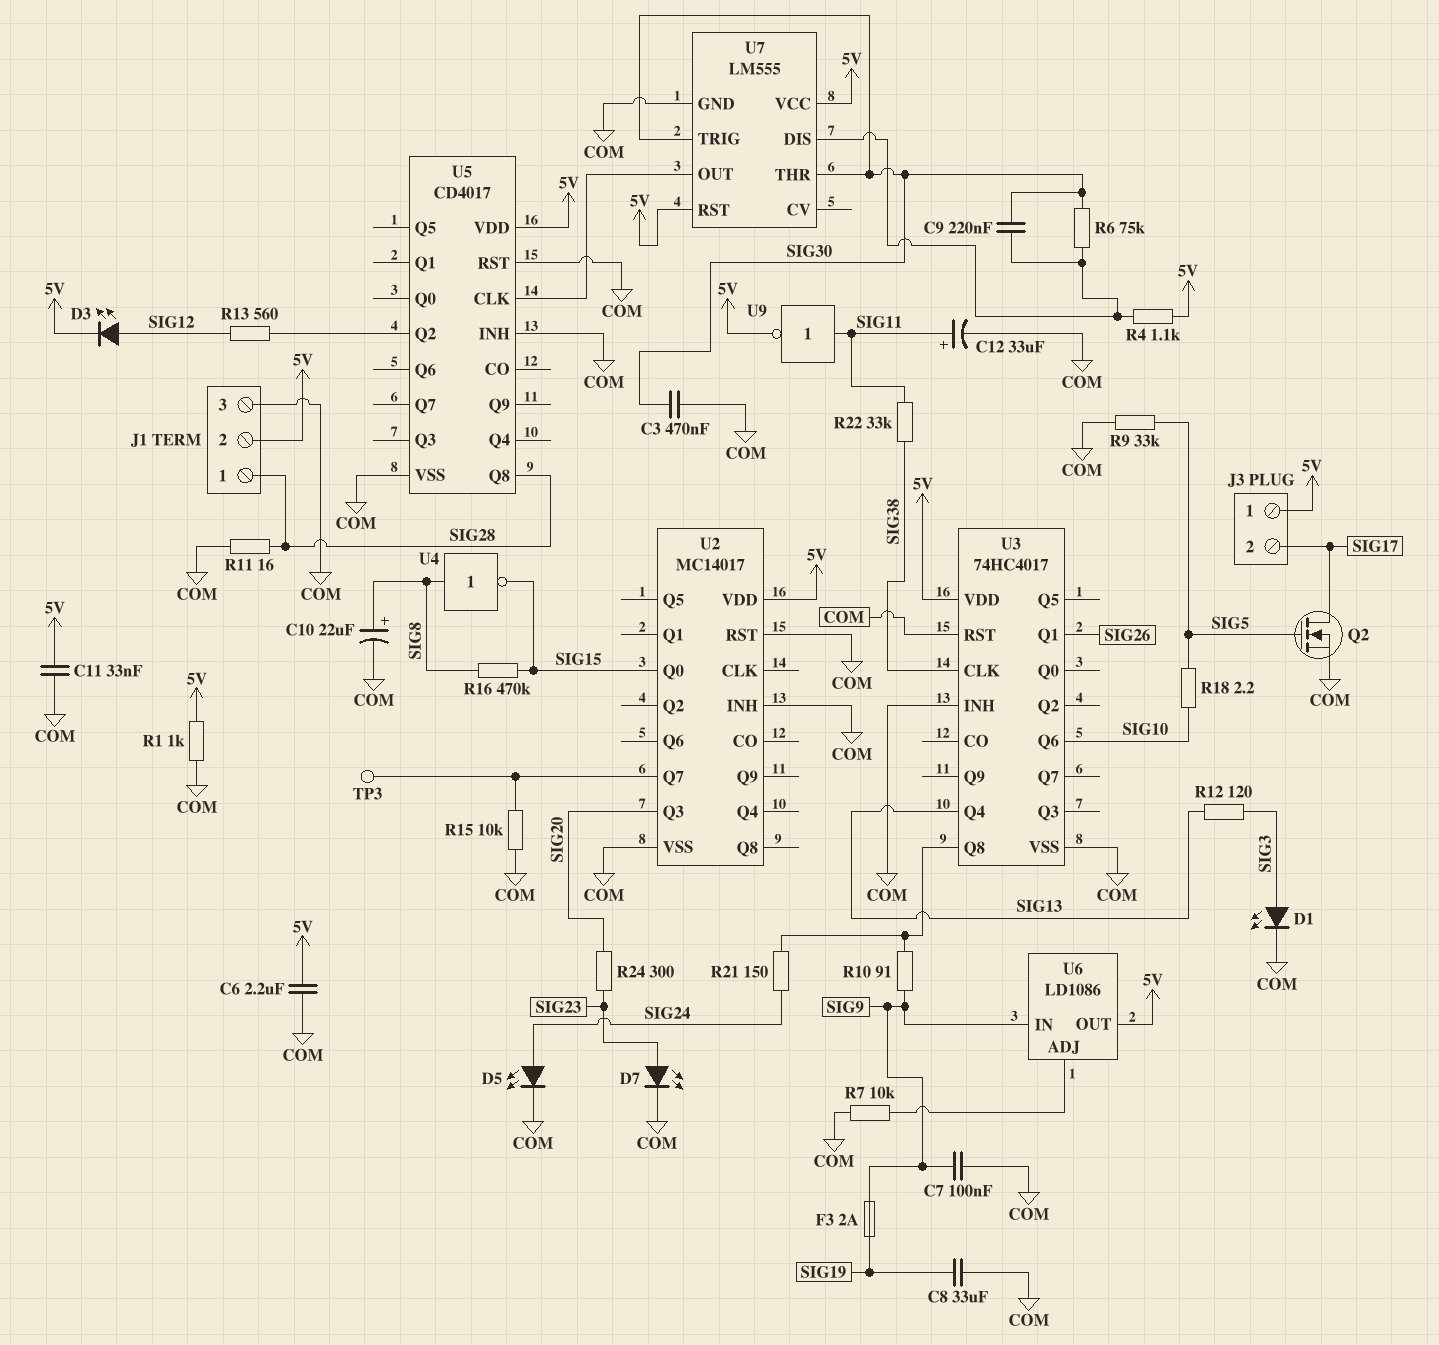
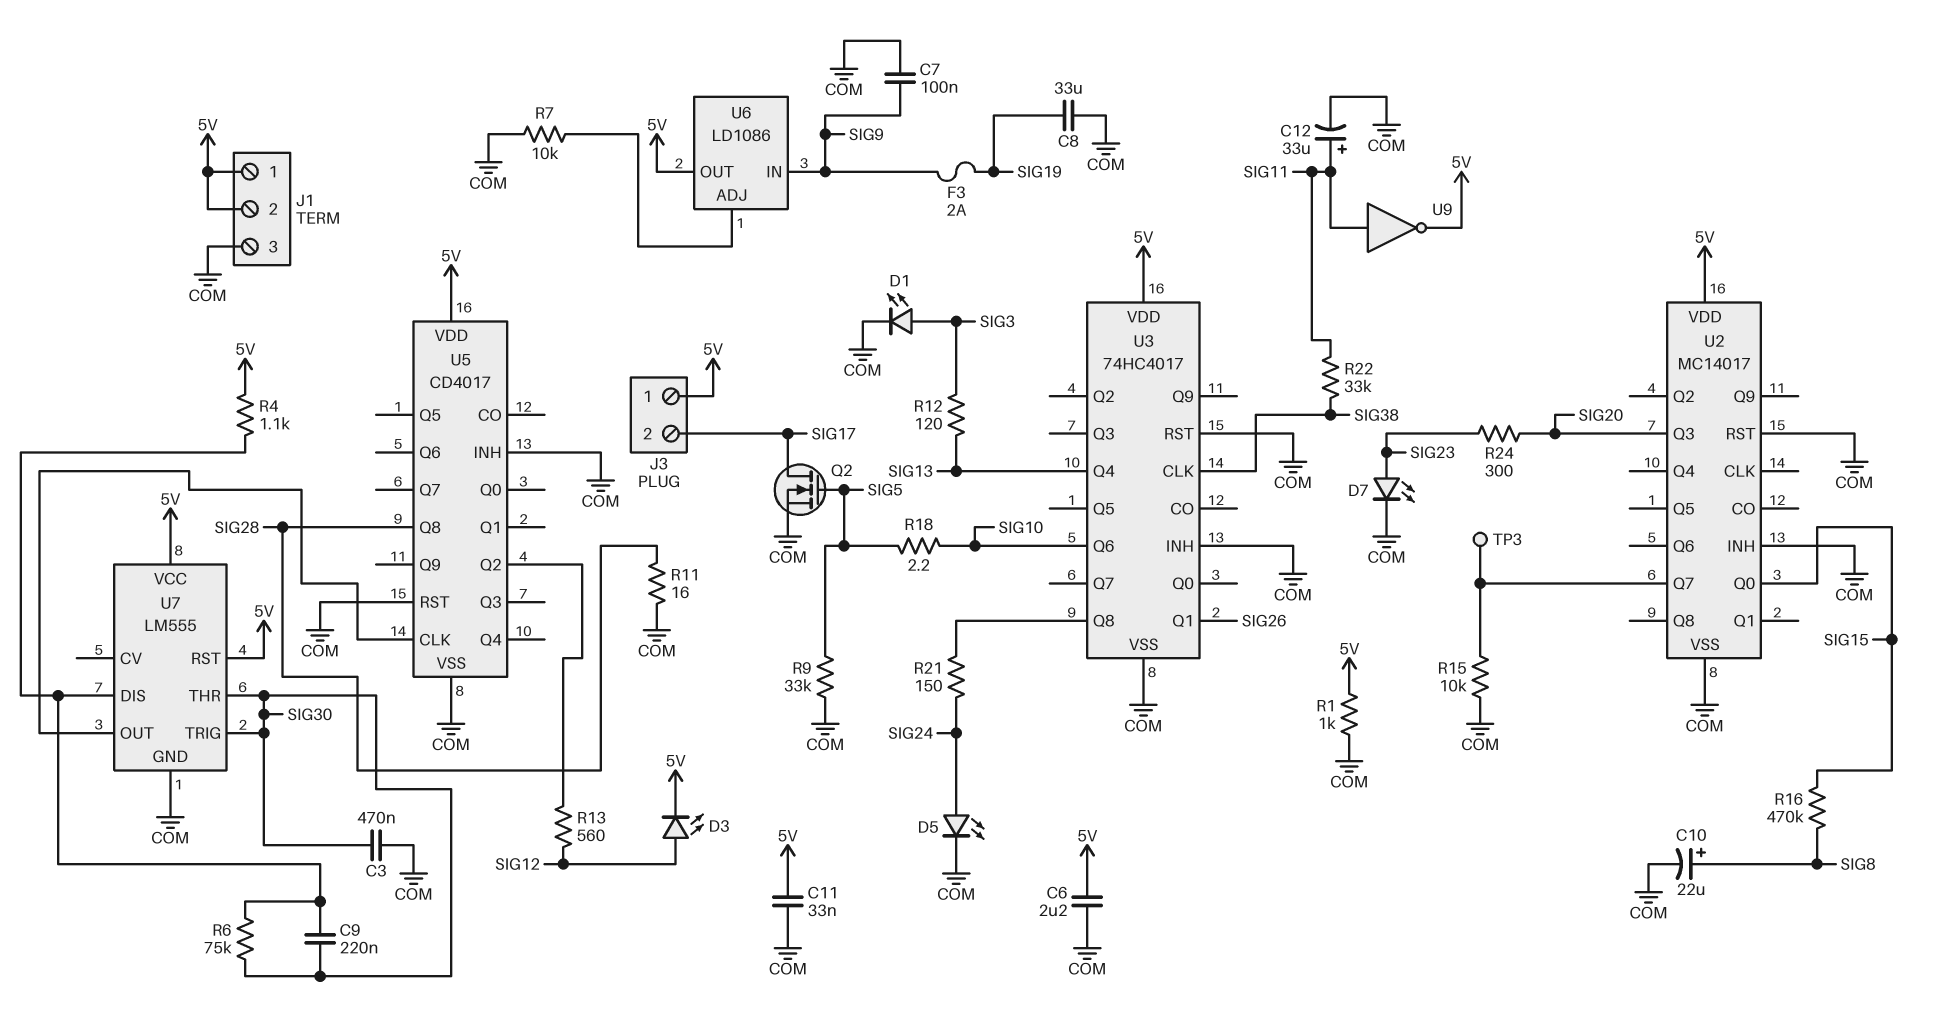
J1 pin 1: SIG28 -> 5V
R10: 91 (SIG9, U3/Q8) -> none
U4: NOT (in SIG8, out SIG15) -> none

